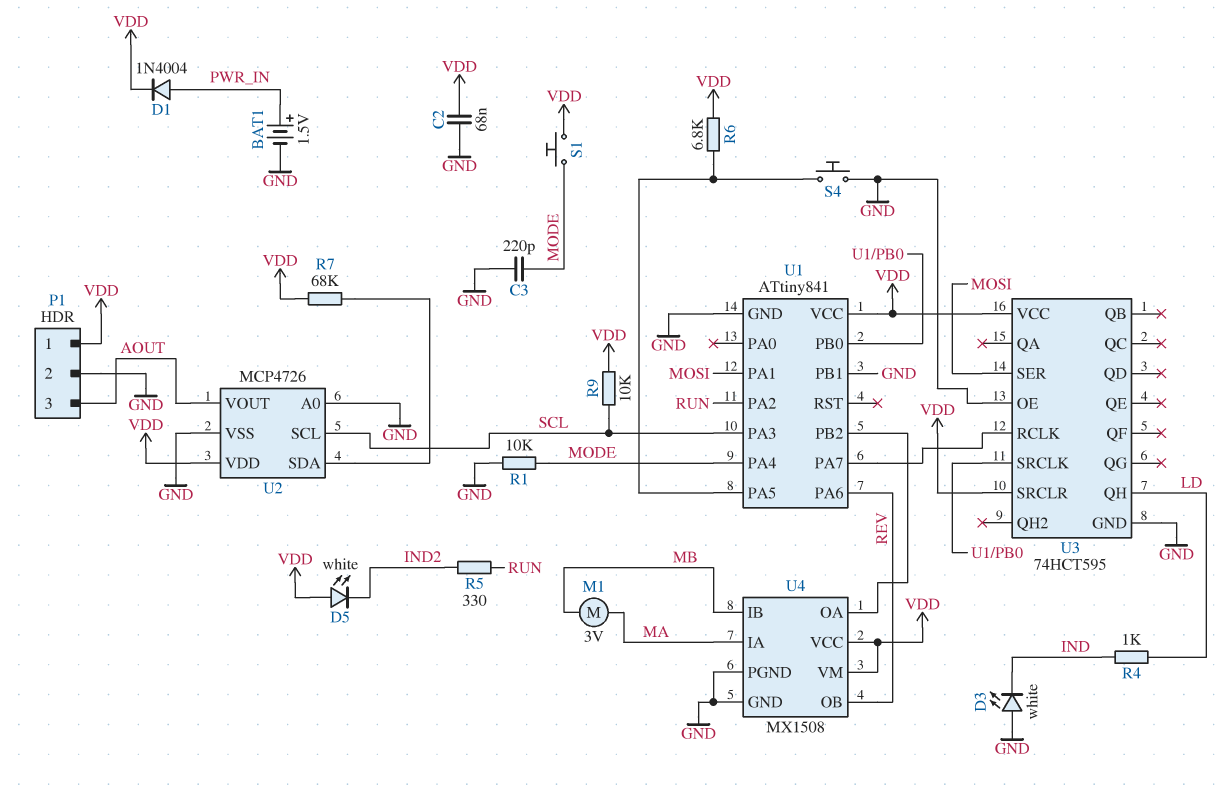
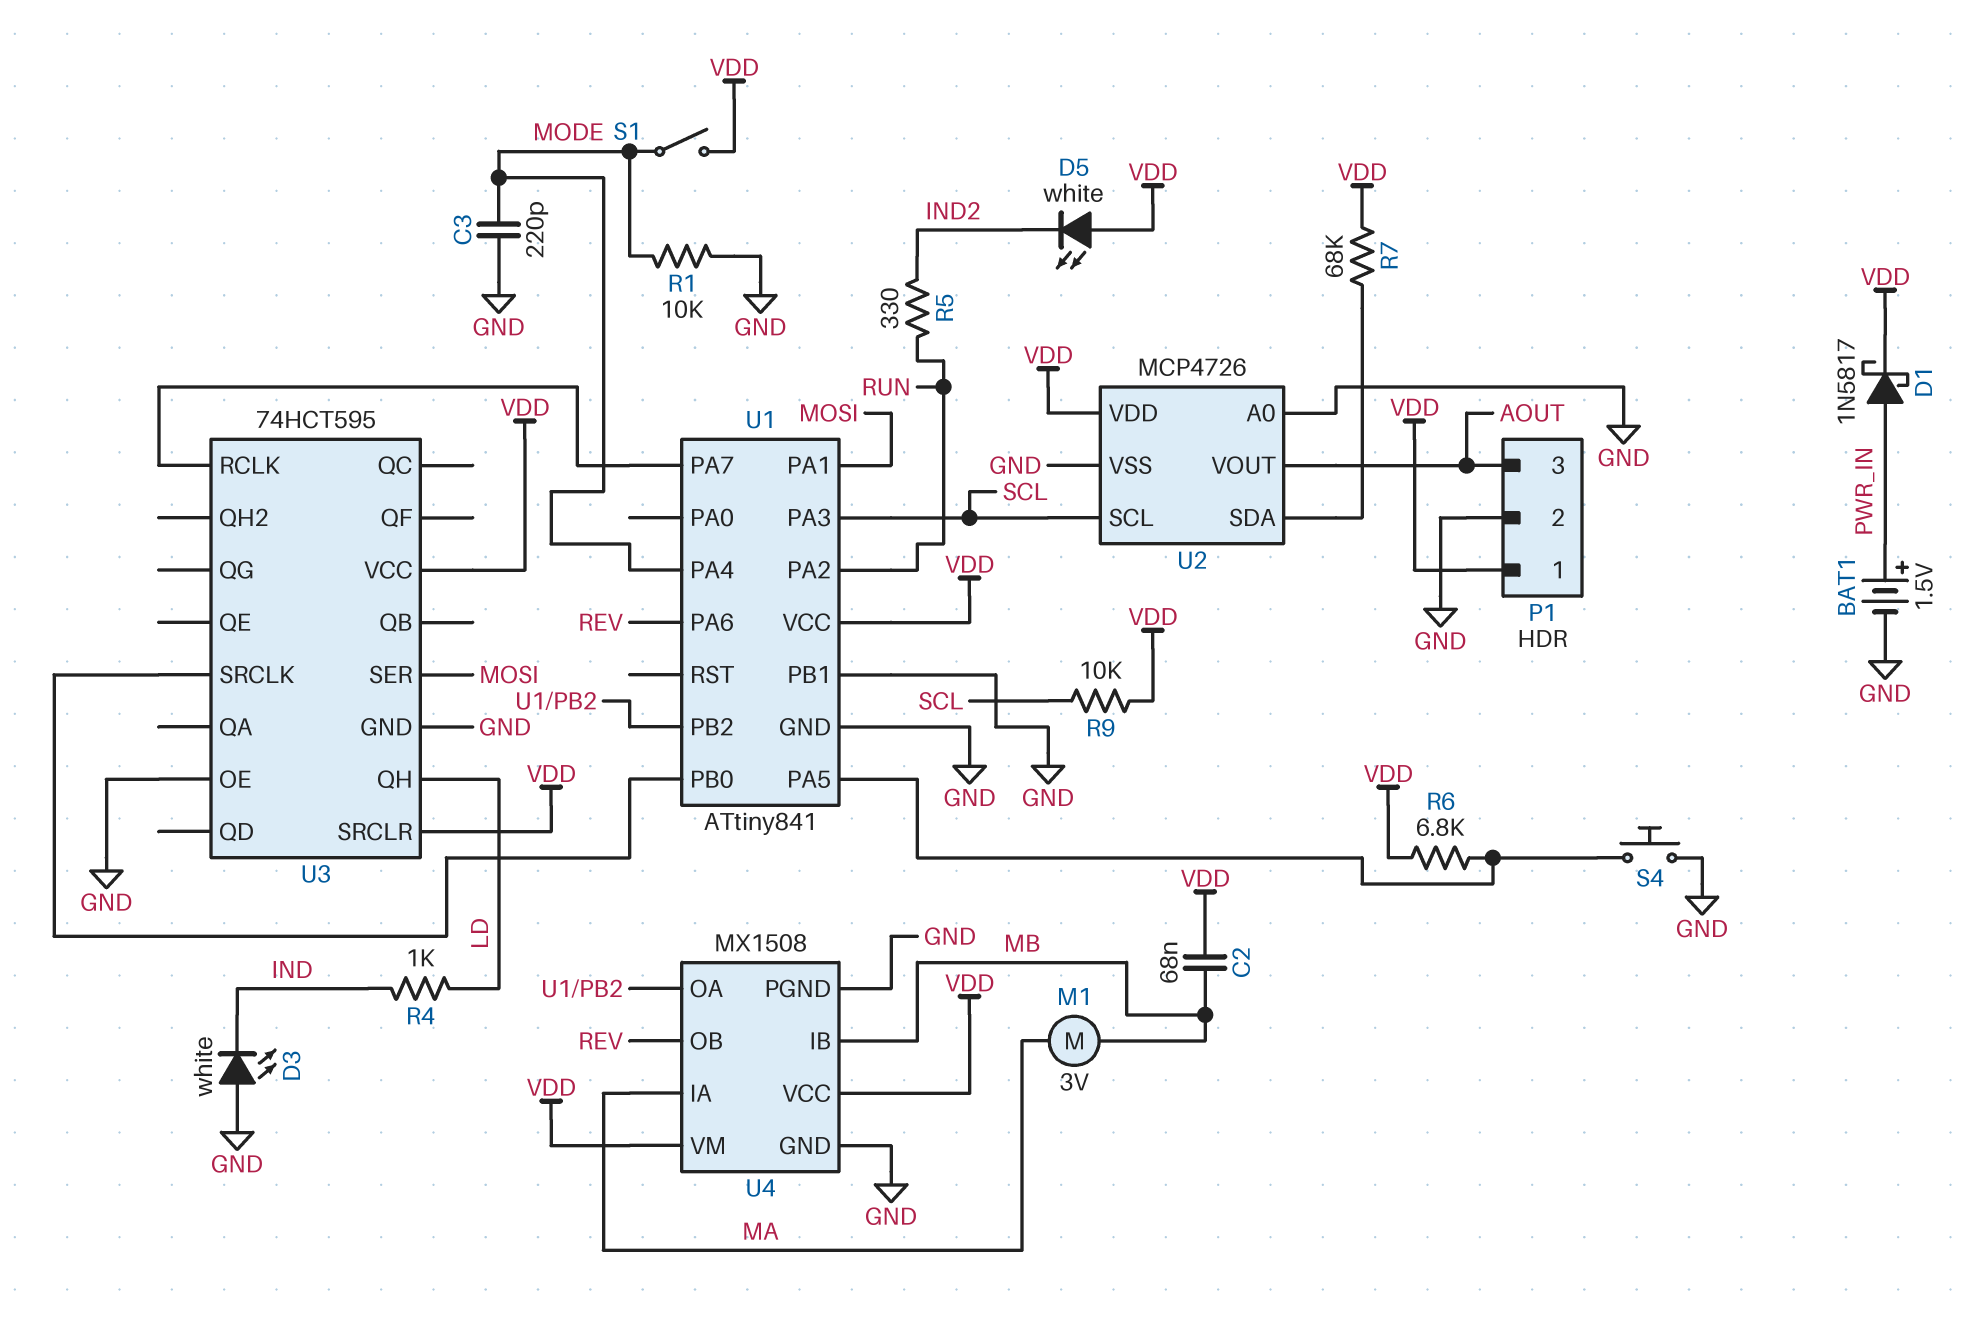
C2: 68nF (GND, VDD) -> 68nF (MB, VDD)
D1: diode 1N4004 (A PWR_IN, K VDD) -> schottky 1N5817 (A PWR_IN, K VDD)
S1: button (MODE, VDD) -> switch (MODE, VDD)

